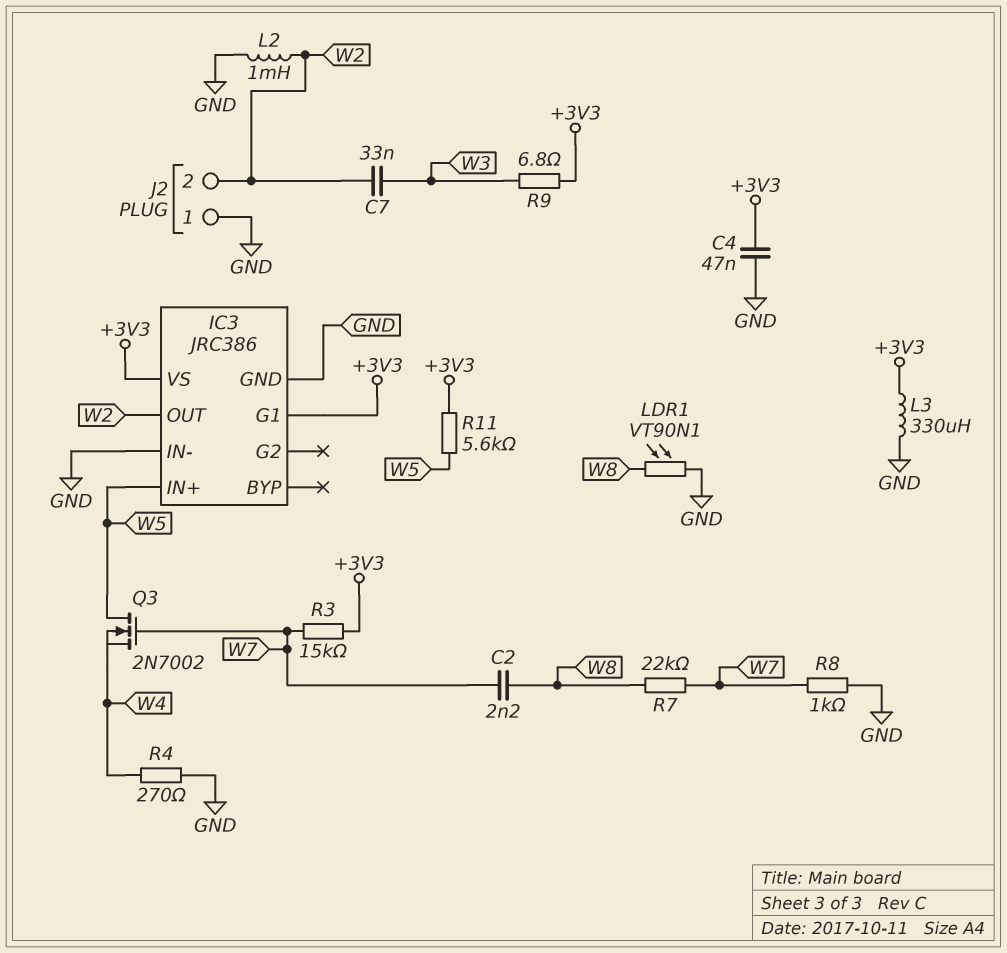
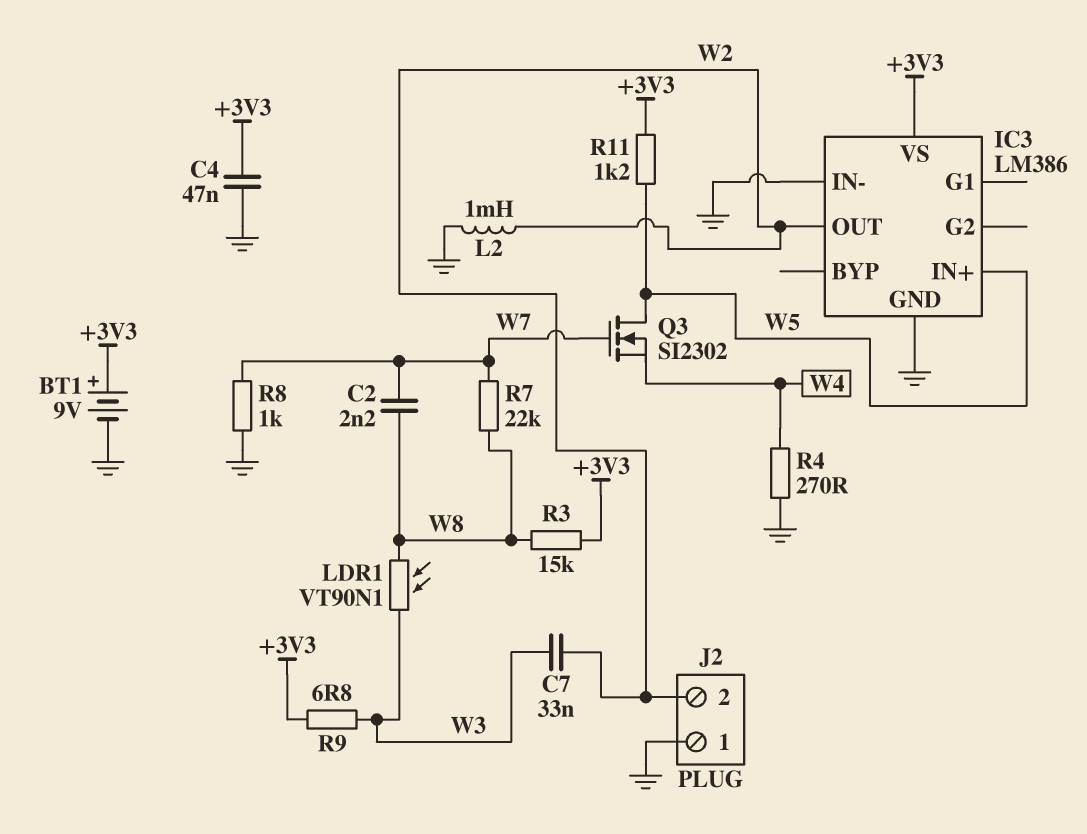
BT1: none -> 9V (plus +3V3, minus GND)
IC3: JRC386 -> LM386
IC3 pin G1: +3V3 -> none
L3: 330uH (+3V3, GND) -> none
LDR1: VT90N1 (GND, W8) -> VT90N1 (W3, W8)
Q3: NMOS 2N7002 (G W7, D W5, S W4) -> NMOS SI2302 (G W7, D W5, S W4)
R3: 15k (+3V3, W7) -> 15k (+3V3, W8)
R11: 5.6k (+3V3, W5) -> 1.2k (+3V3, W5)

